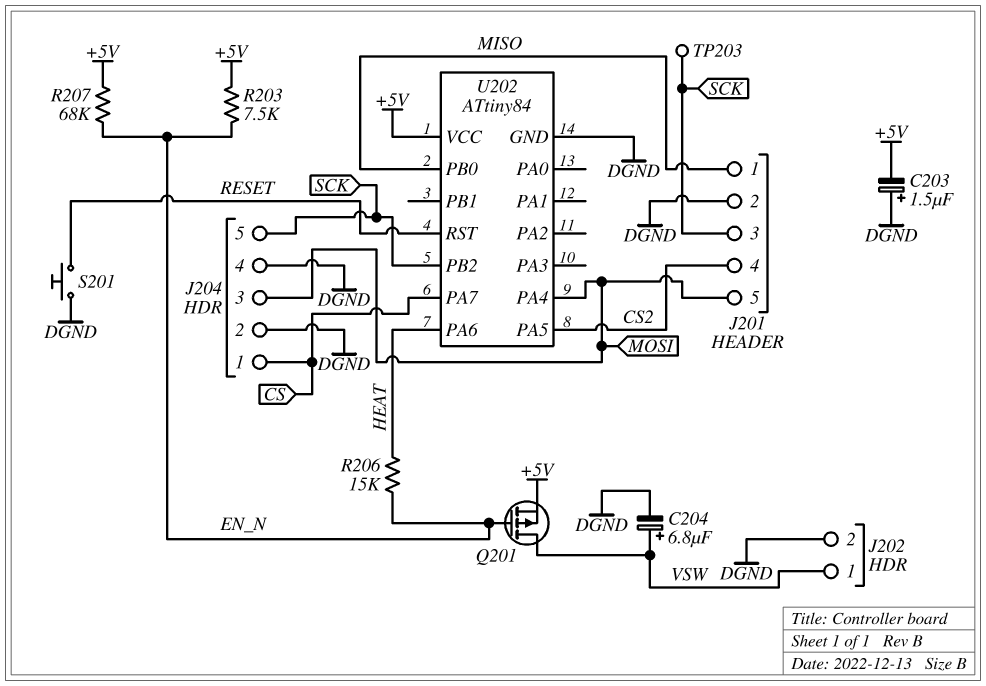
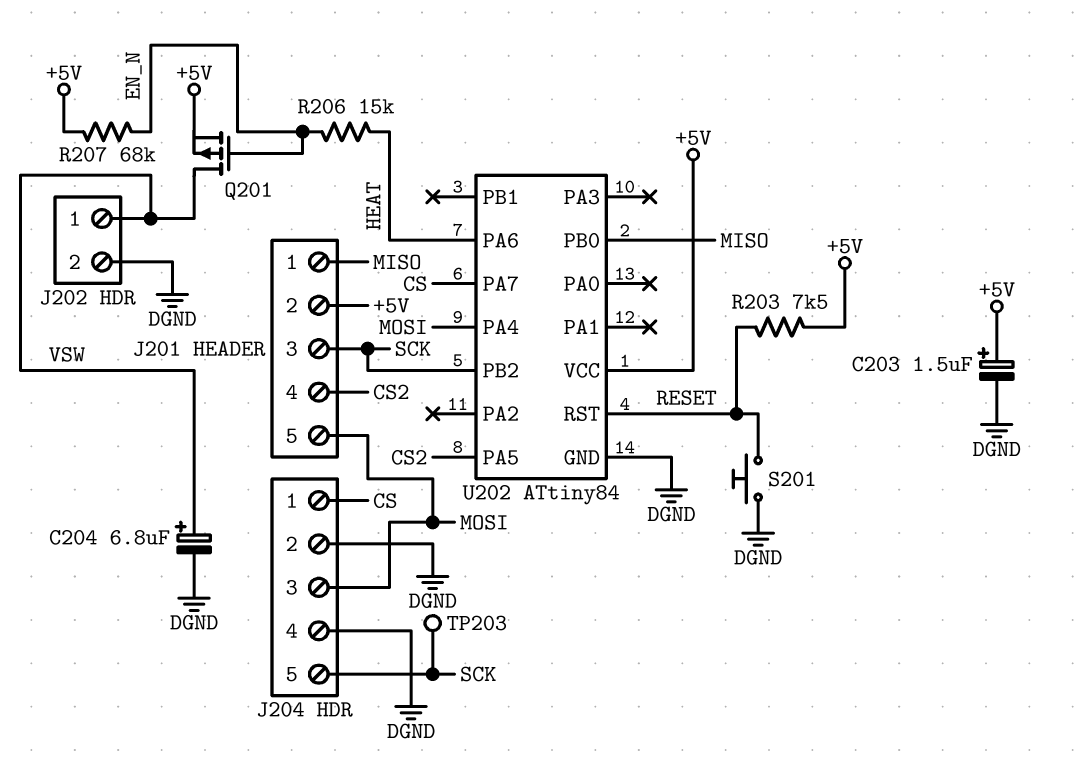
C203: 1.5uF (plus DGND, minus +5V) -> 1.5uF (plus +5V, minus DGND)
J201 pin 2: DGND -> +5V
R203: 7.5k (+5V, EN_N) -> 7.5k (+5V, RESET)

